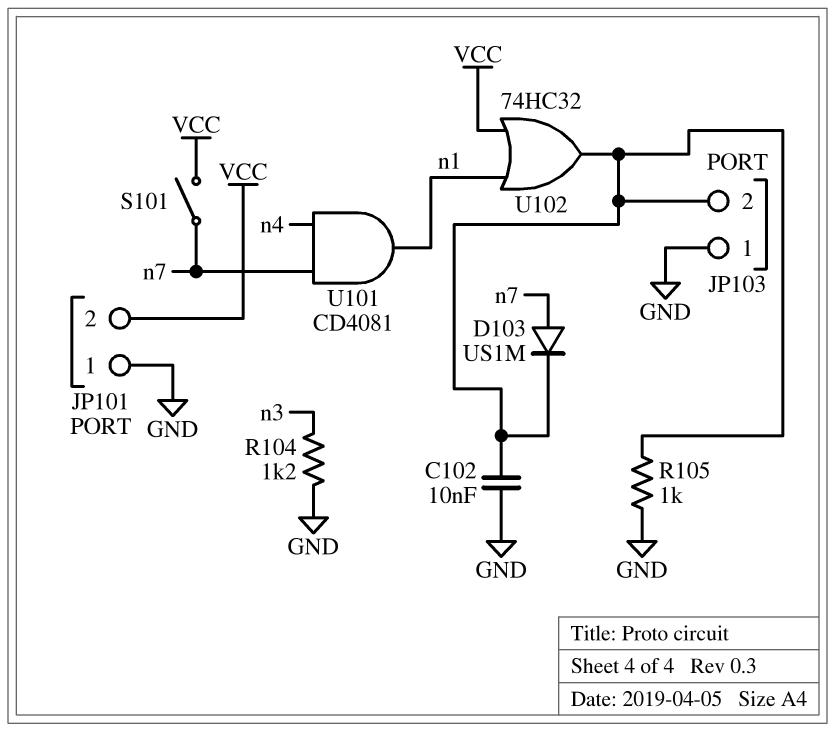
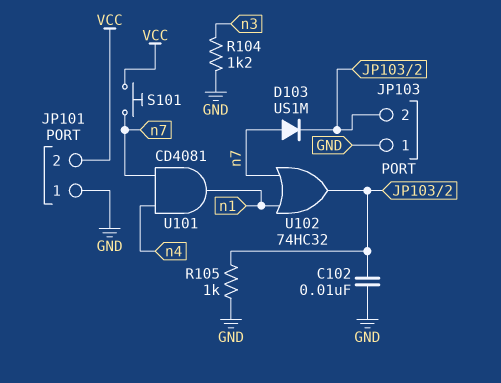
S101: switch (VCC, n7) -> button (VCC, n7)
U102: OR 74HC32 (in VCC, in n1, out JP103/2) -> OR 74HC32 (in n1, in n7, out JP103/2)

